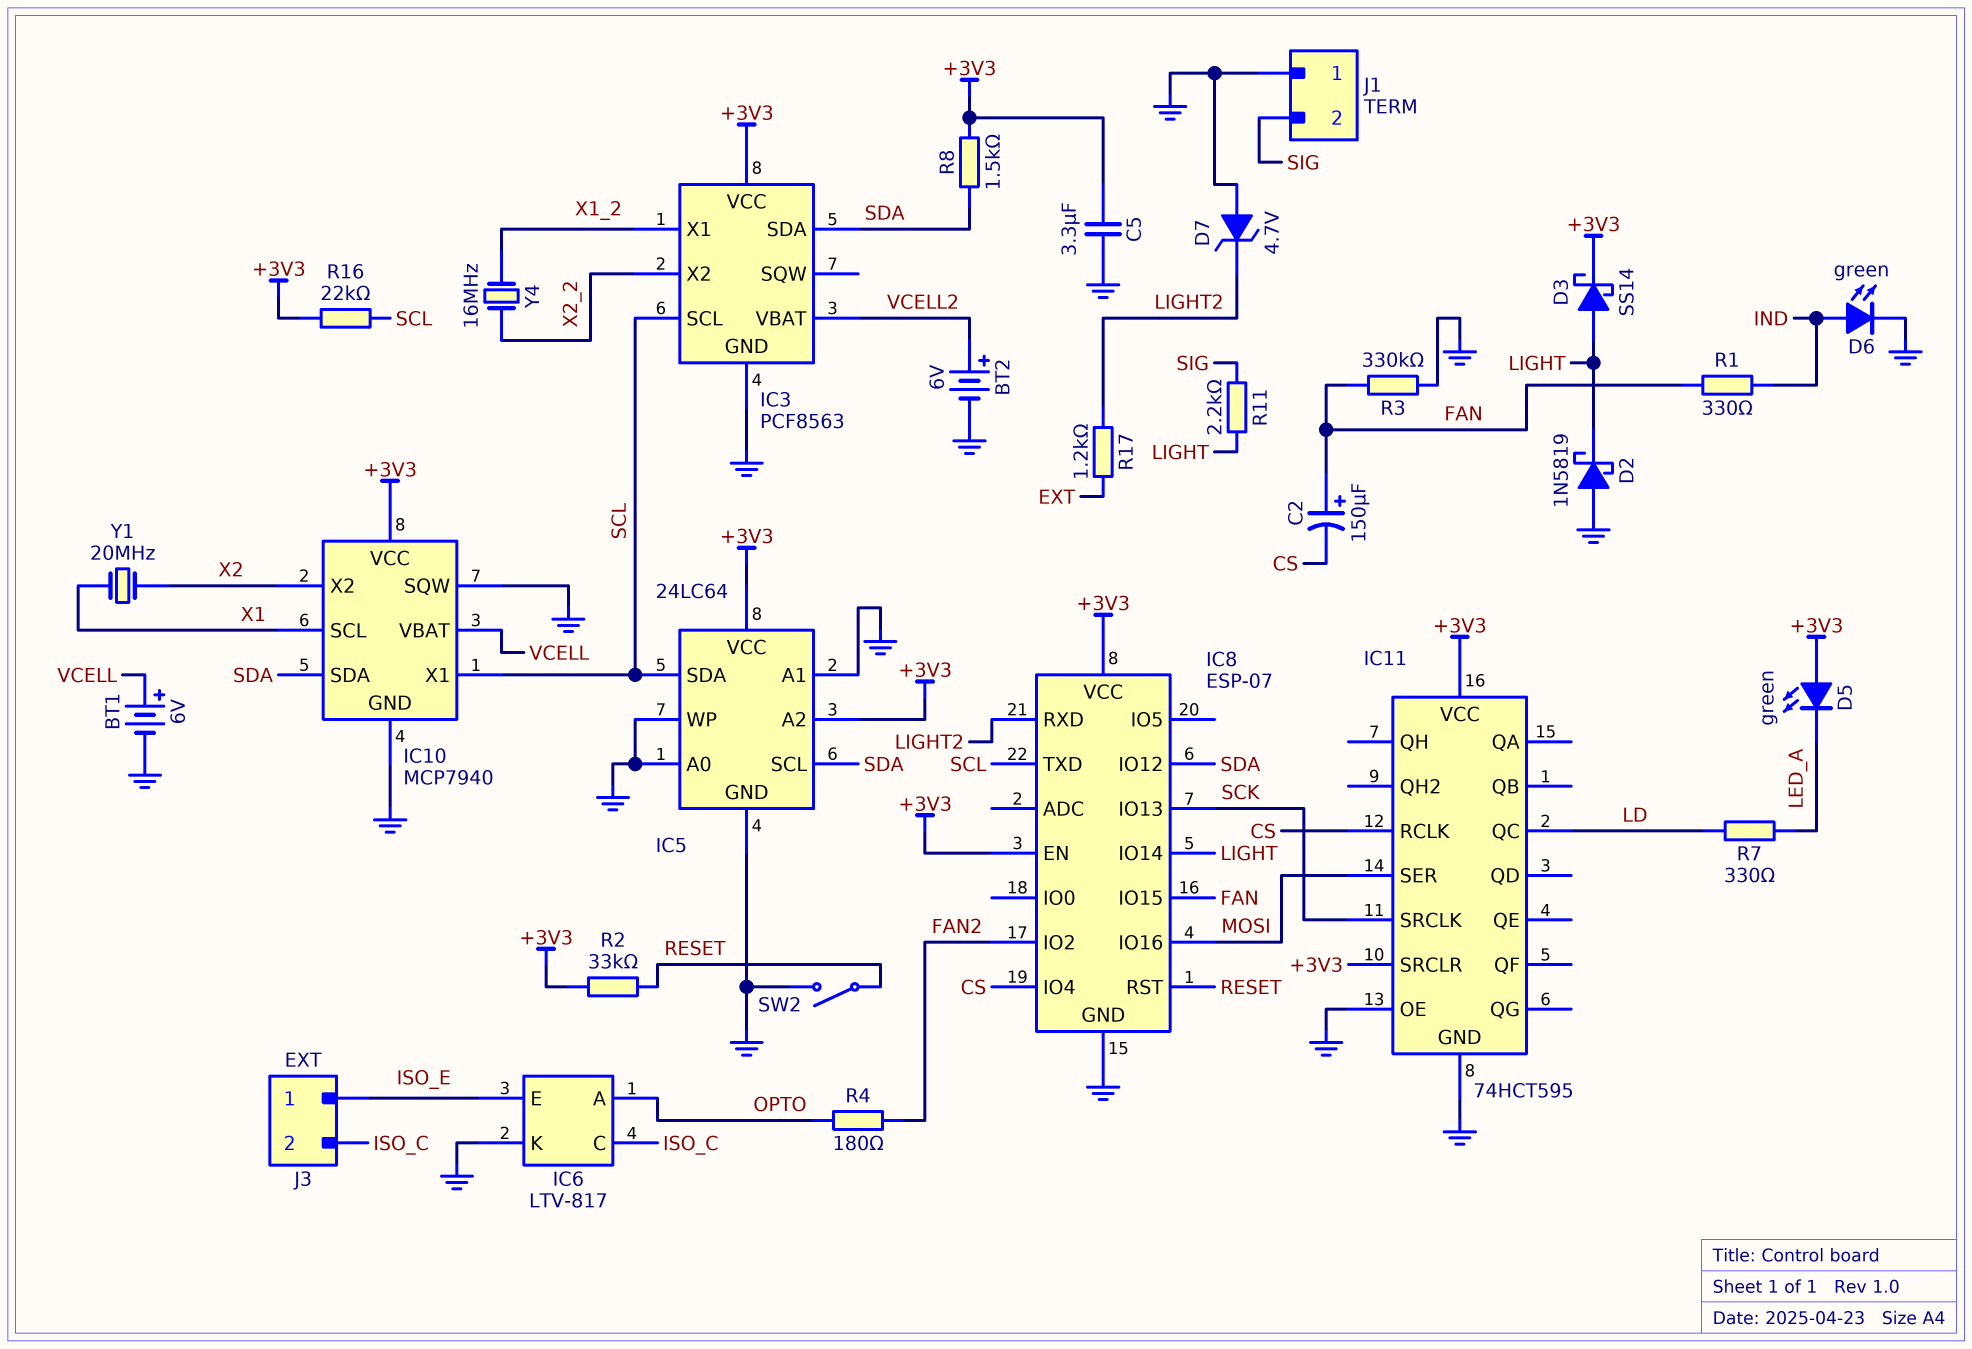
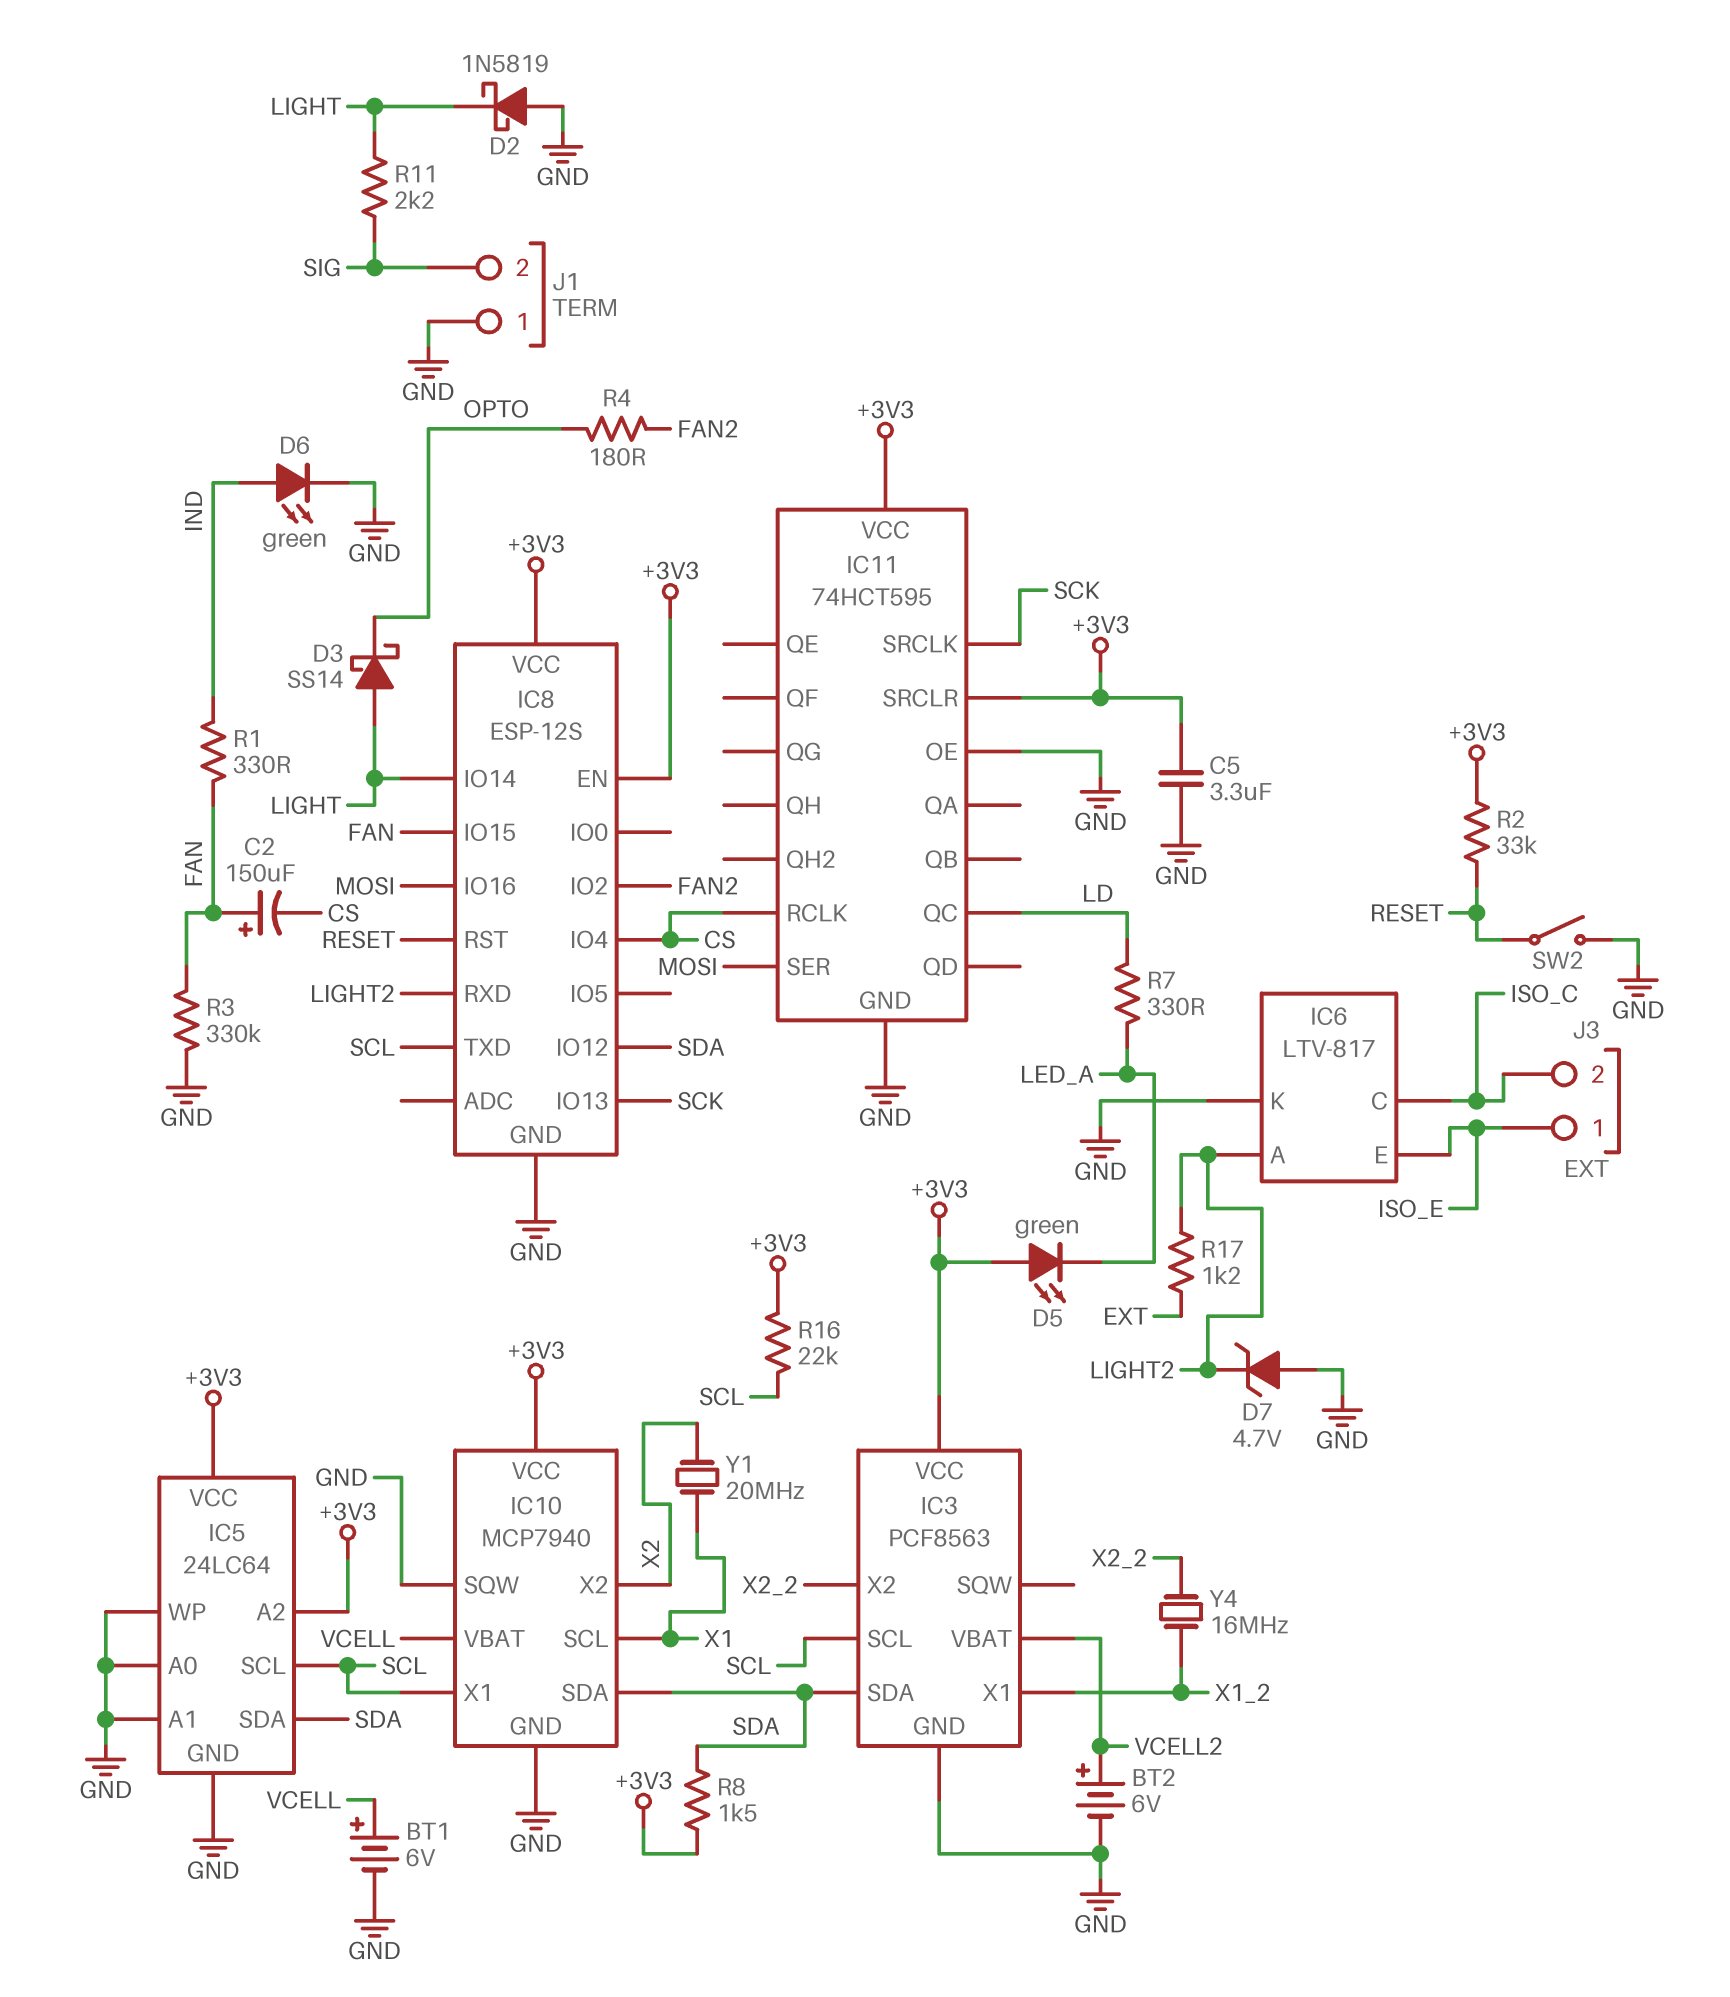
D3: schottky SS14 (A LIGHT, K +3V3) -> schottky SS14 (A LIGHT, K OPTO)
IC5 pin SCL: SDA -> SCL
IC5 pin SDA: SCL -> SDA
IC6 pin A: OPTO -> LIGHT2
IC8: ESP-07 -> ESP-12S

